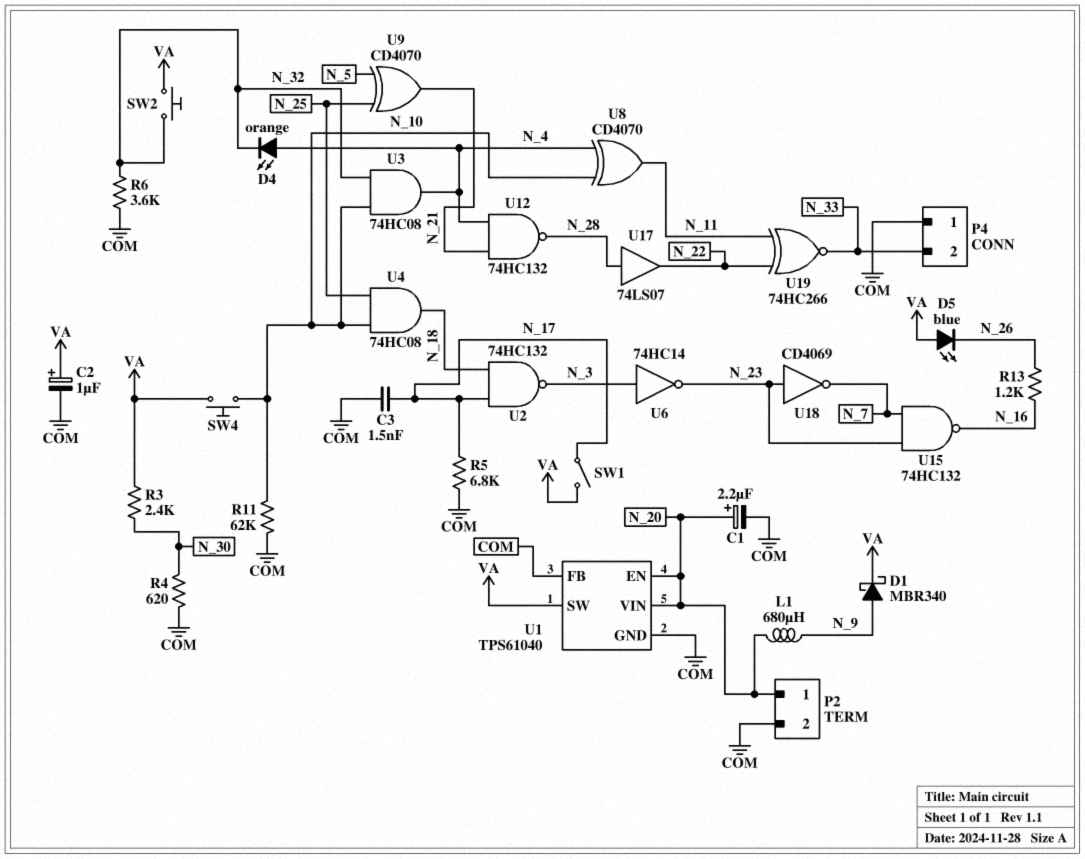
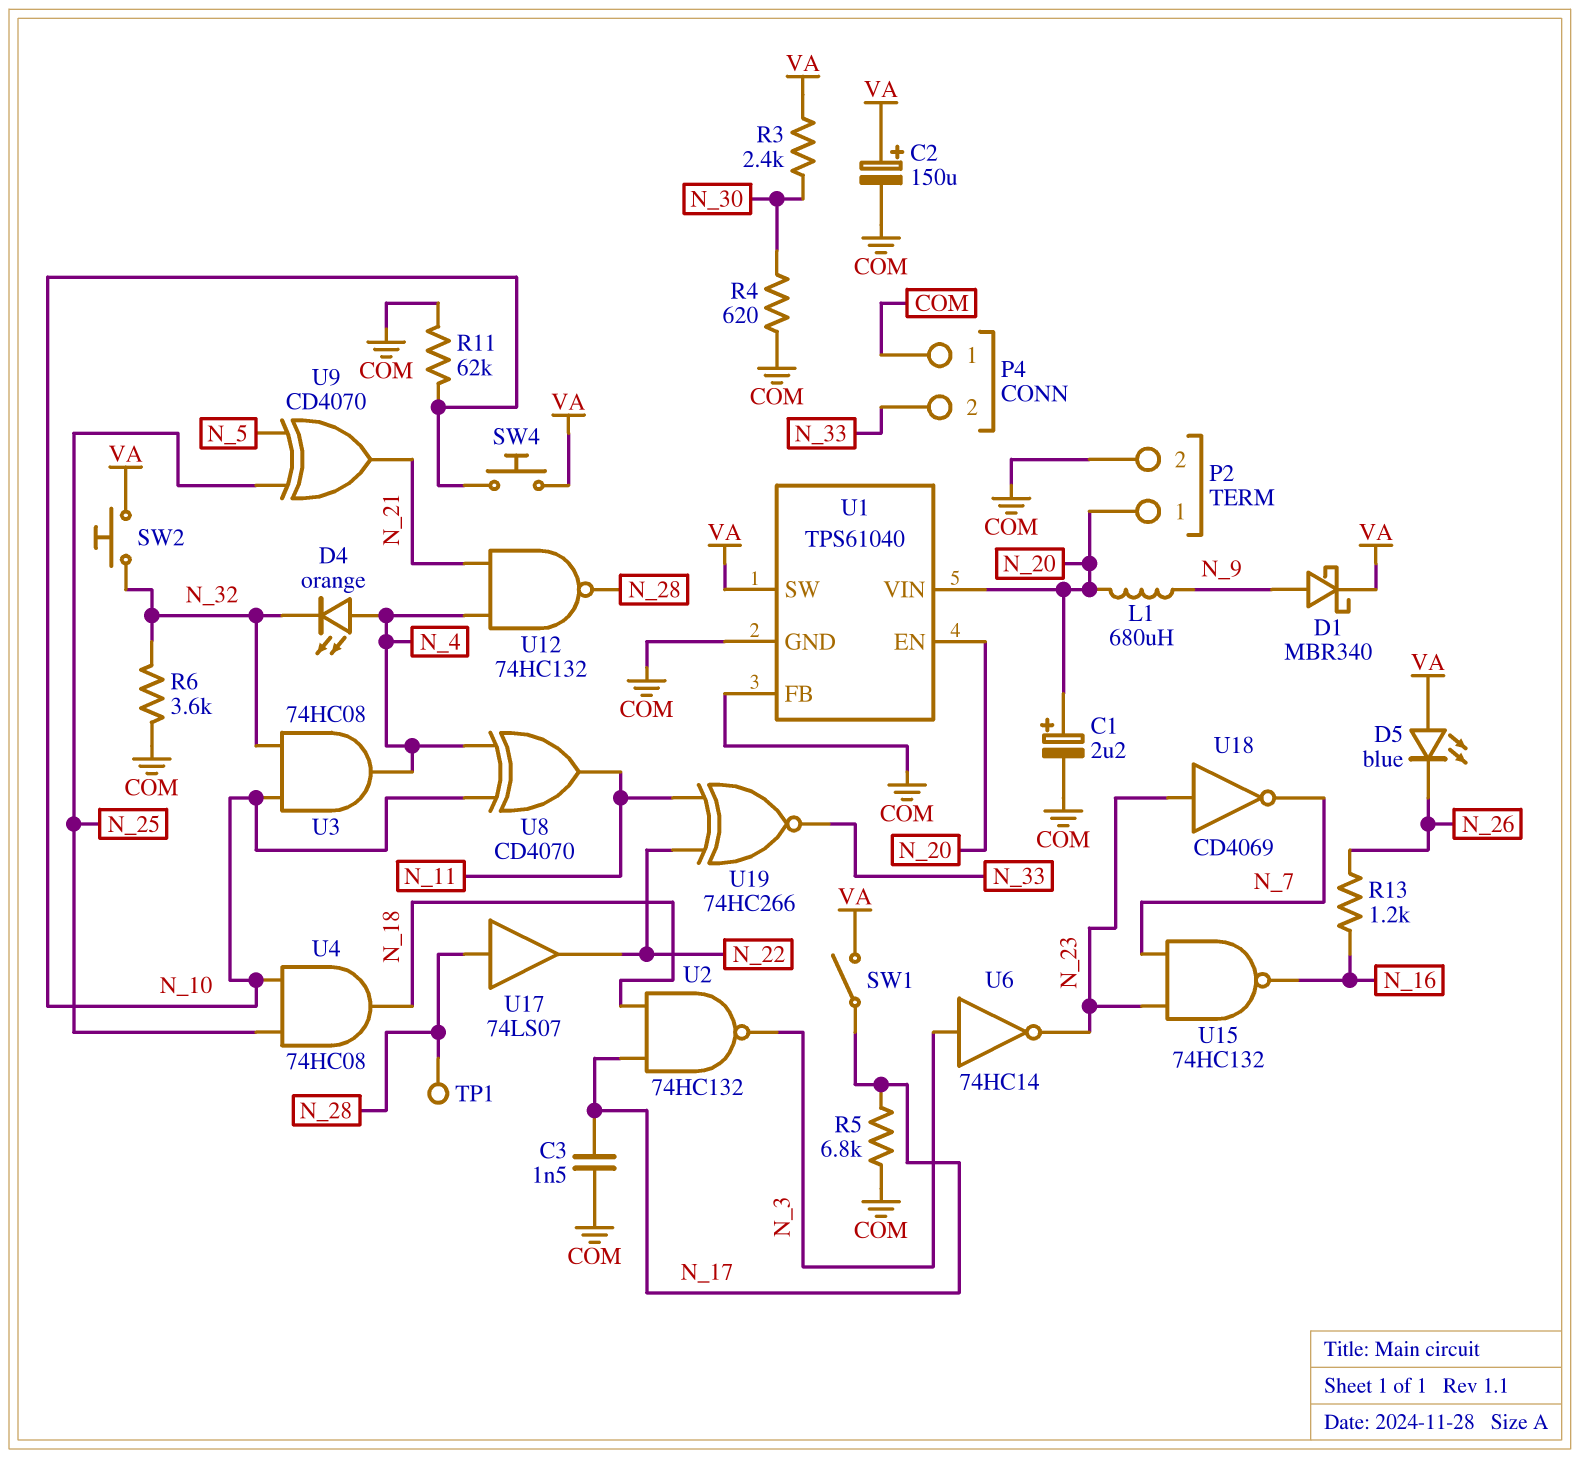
C2: 1uF (plus VA, minus COM) -> 150uF (plus VA, minus COM)
TP1: none -> test point (N_28)

